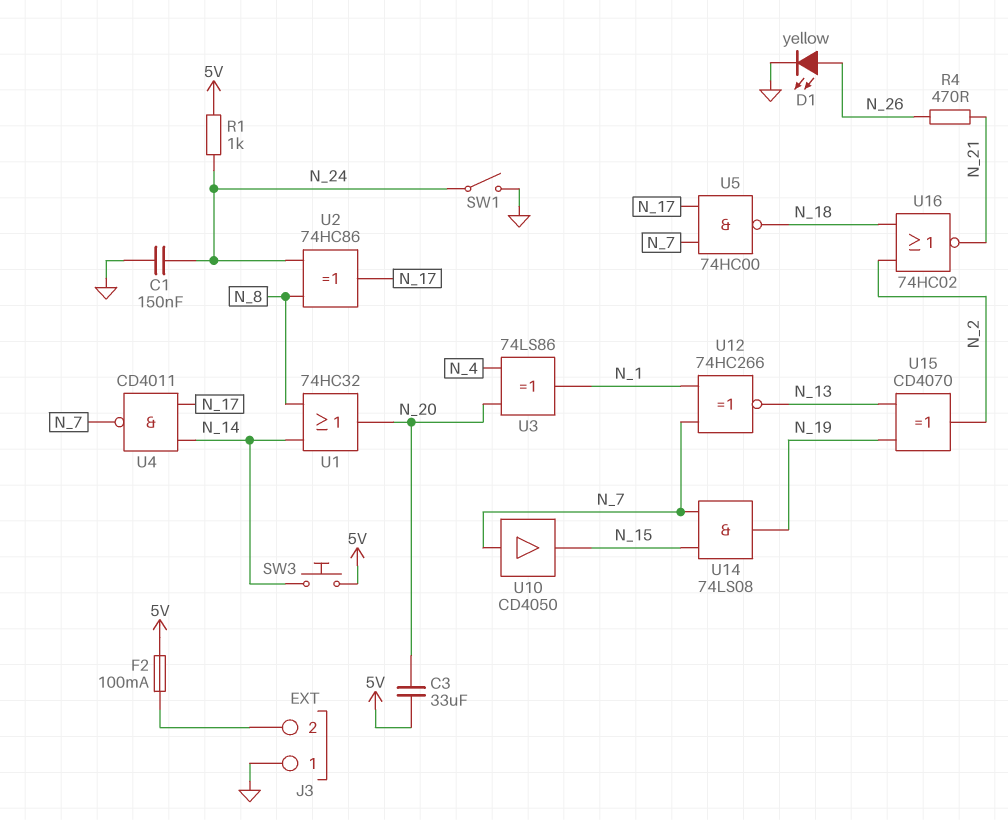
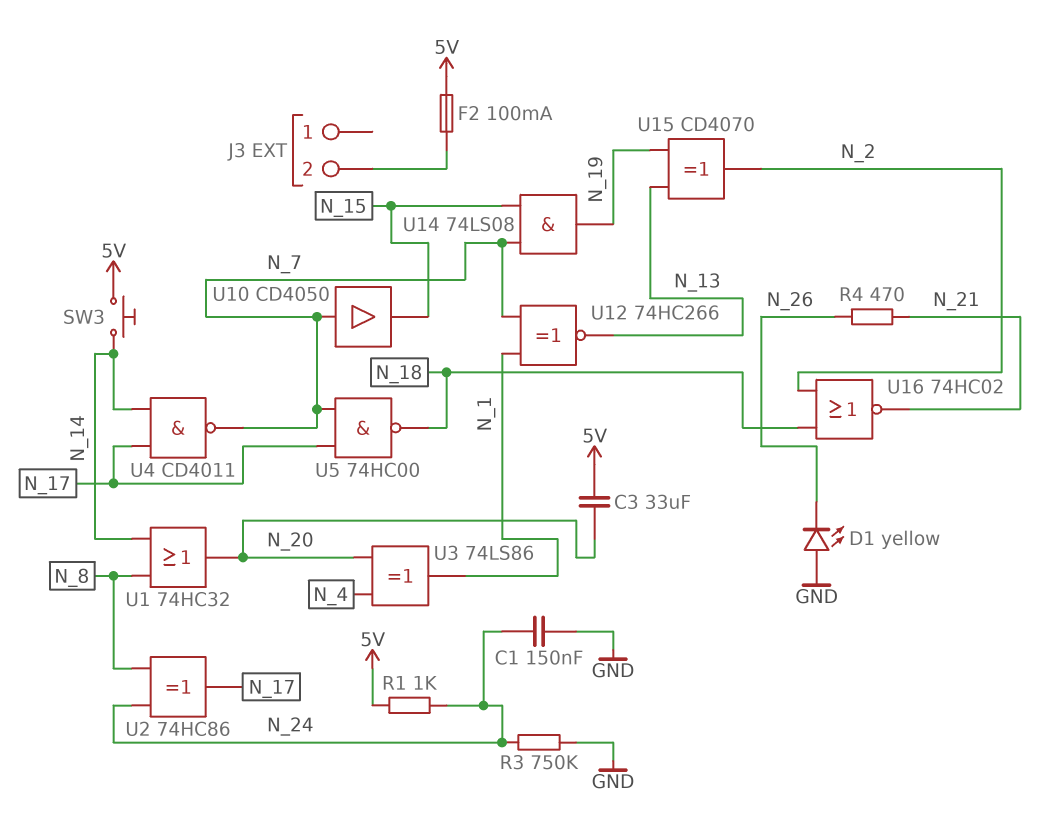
D1: LED yellow (A N_26, K GND) -> LED yellow (A GND, K N_26)
J3 pin 1: GND -> none
R3: none -> 750k (GND, N_24)
SW1: switch (GND, N_24) -> none

